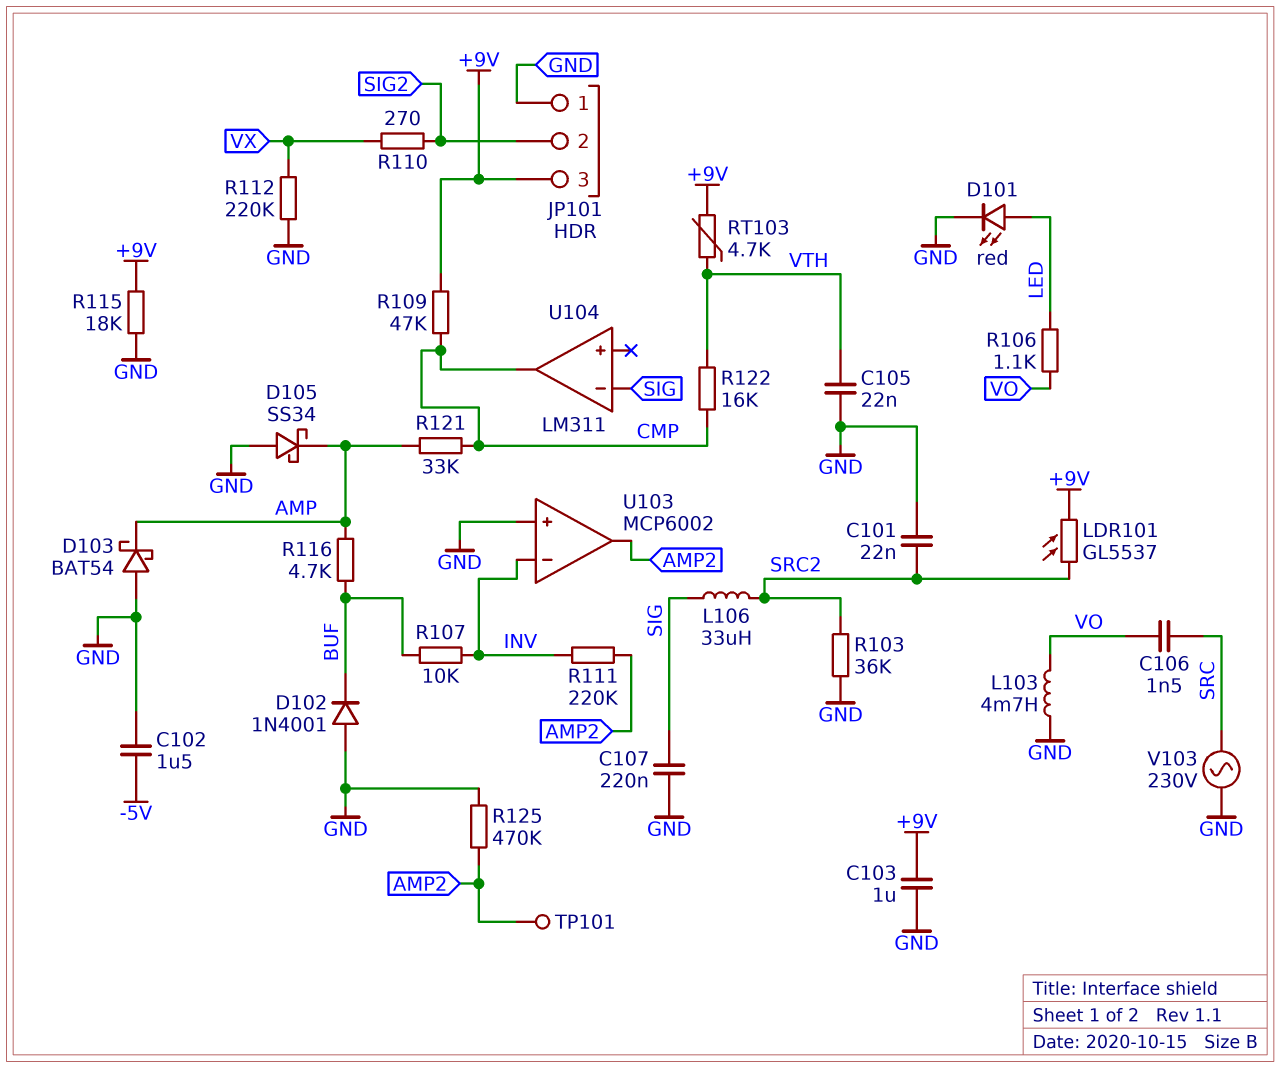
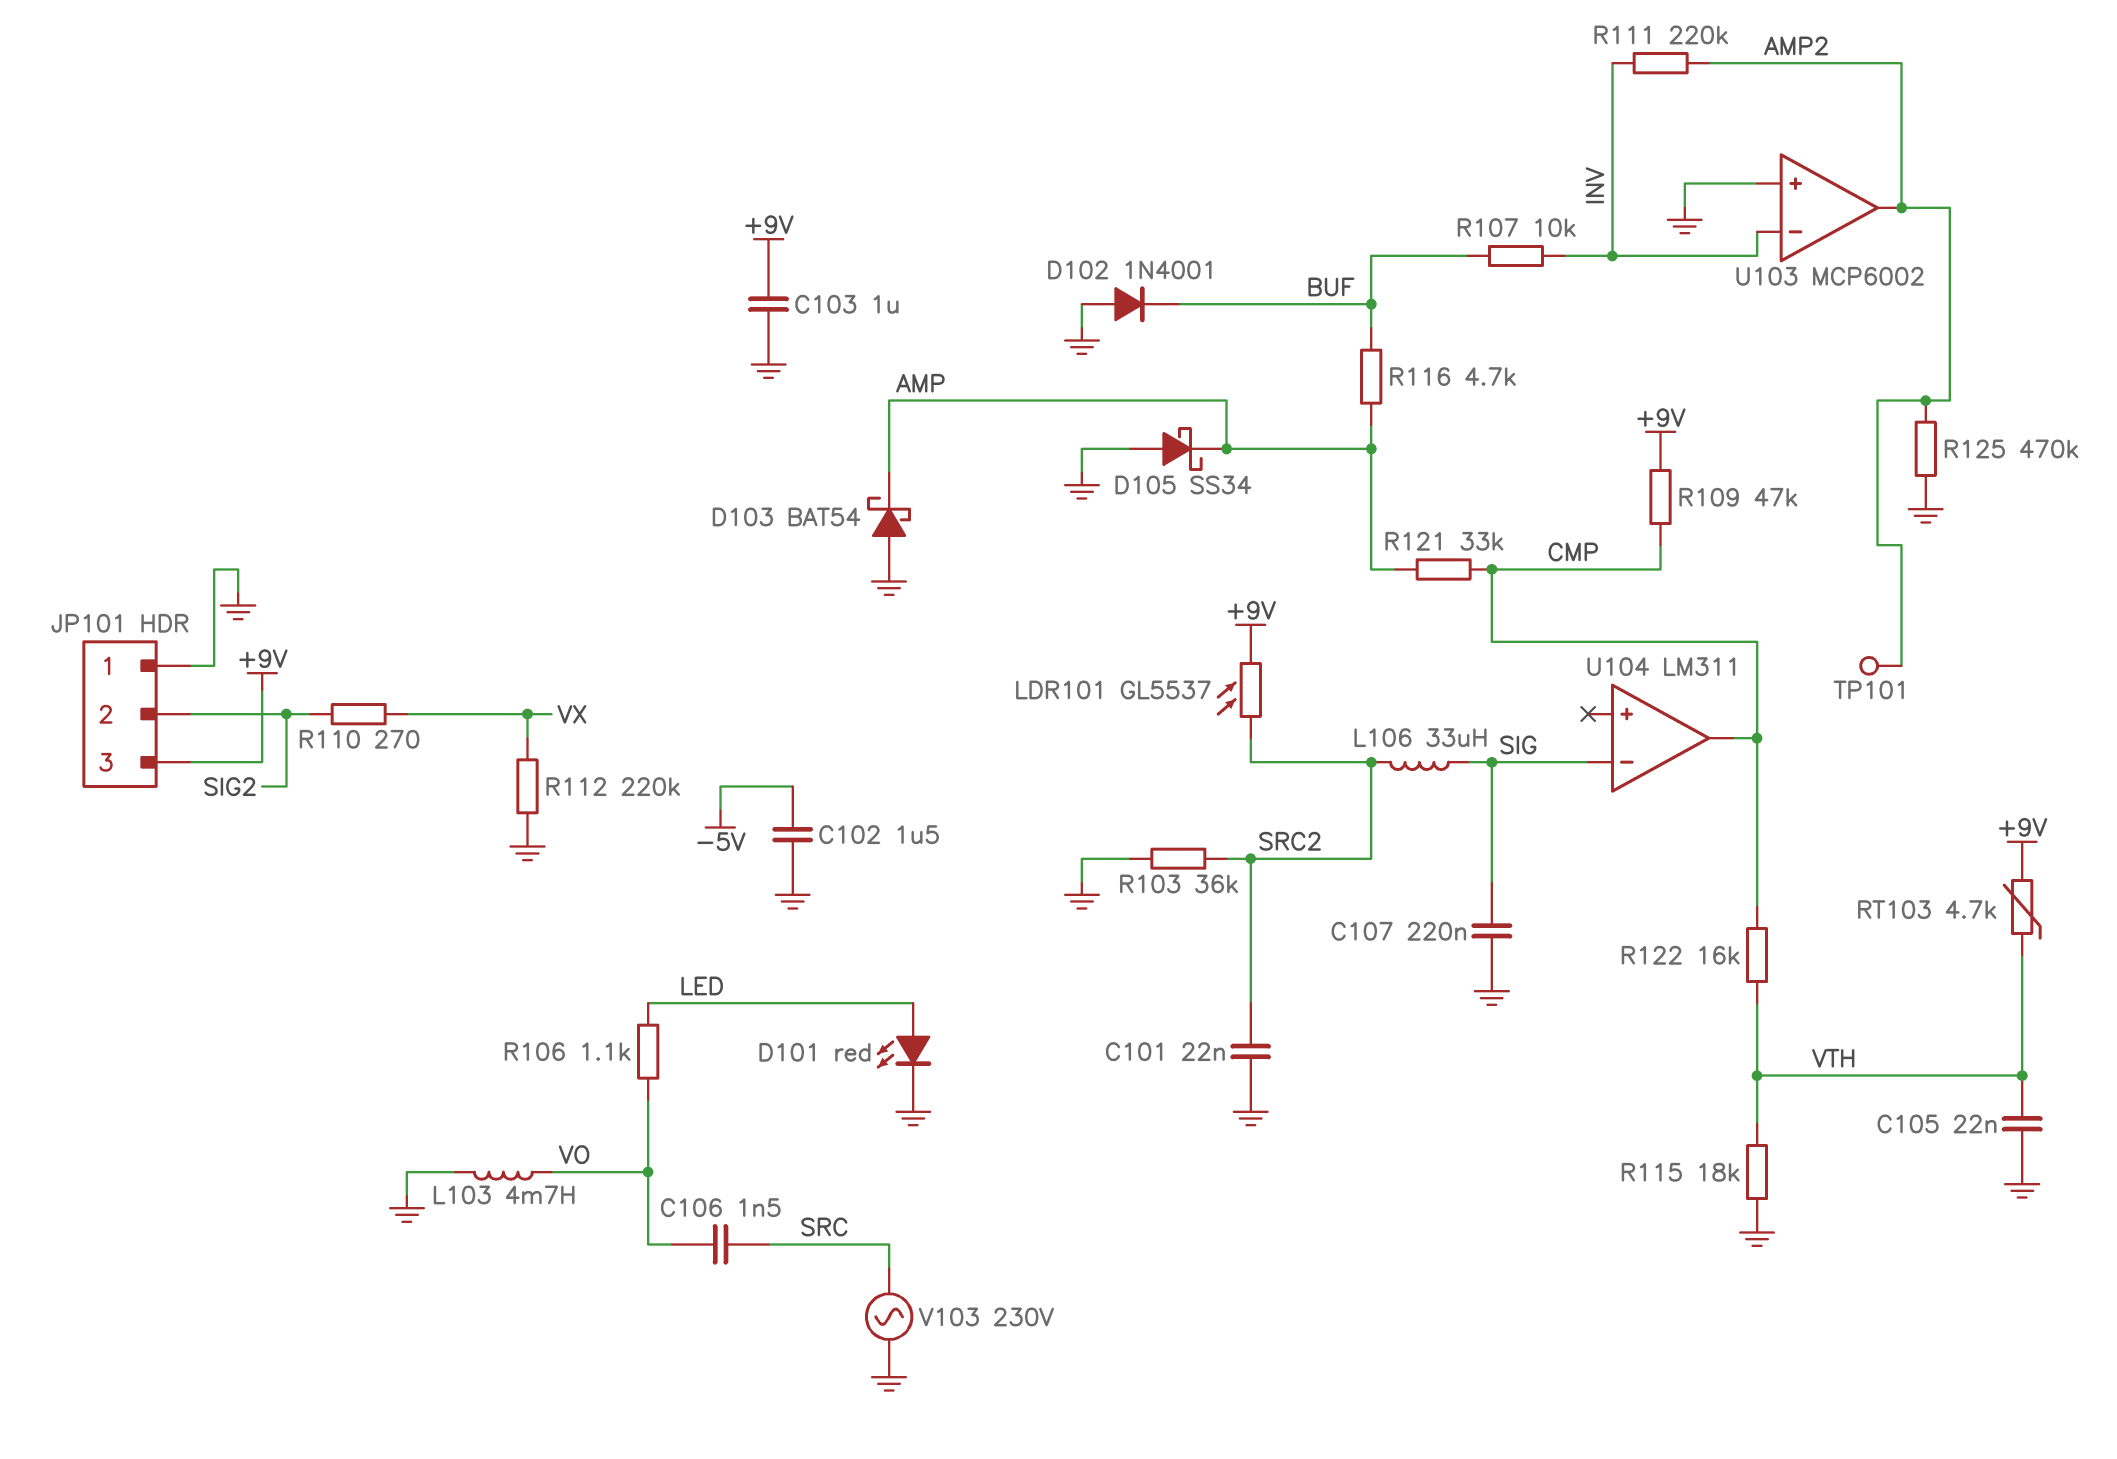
R115: 18k (+9V, GND) -> 18k (GND, VTH)

